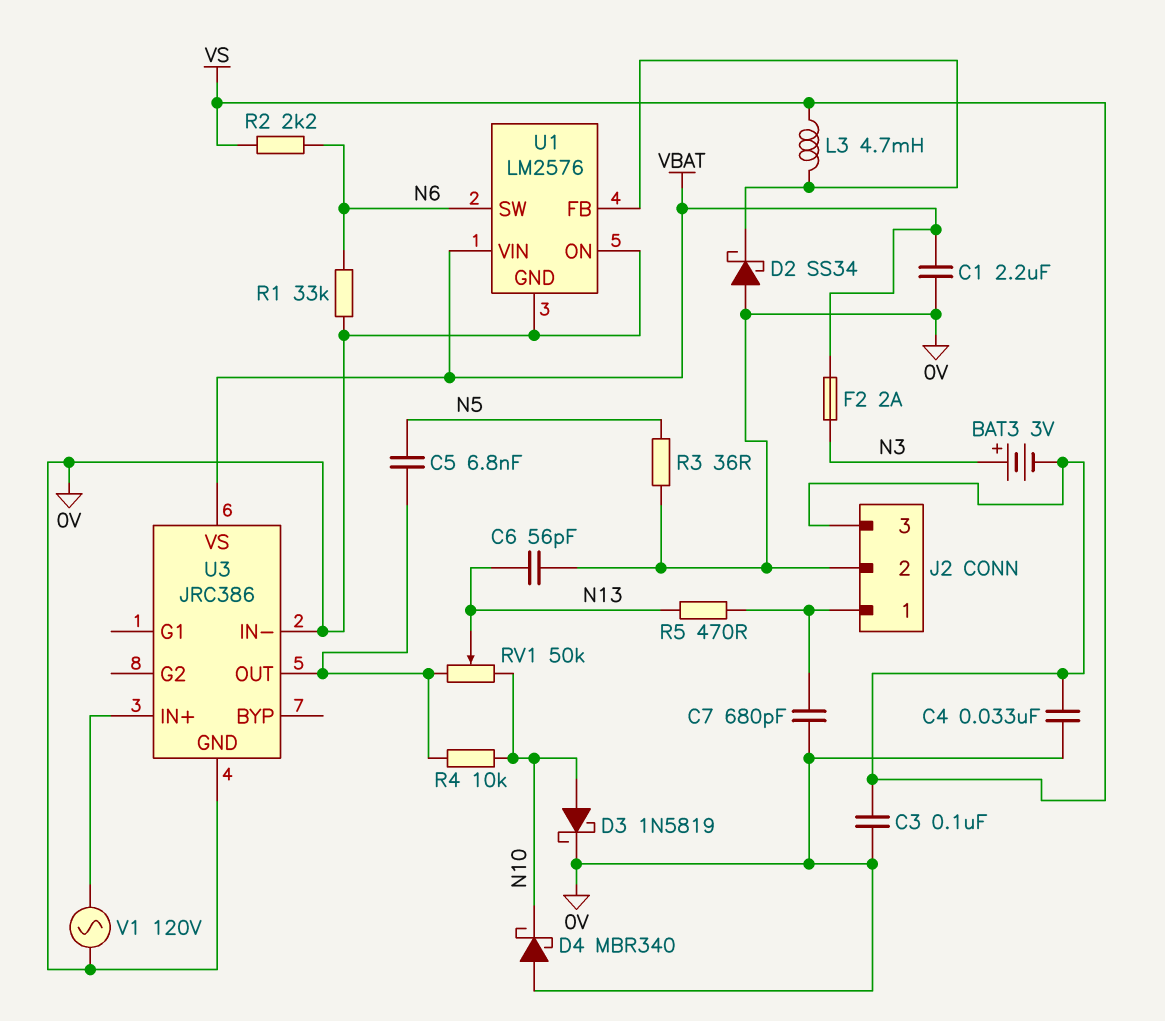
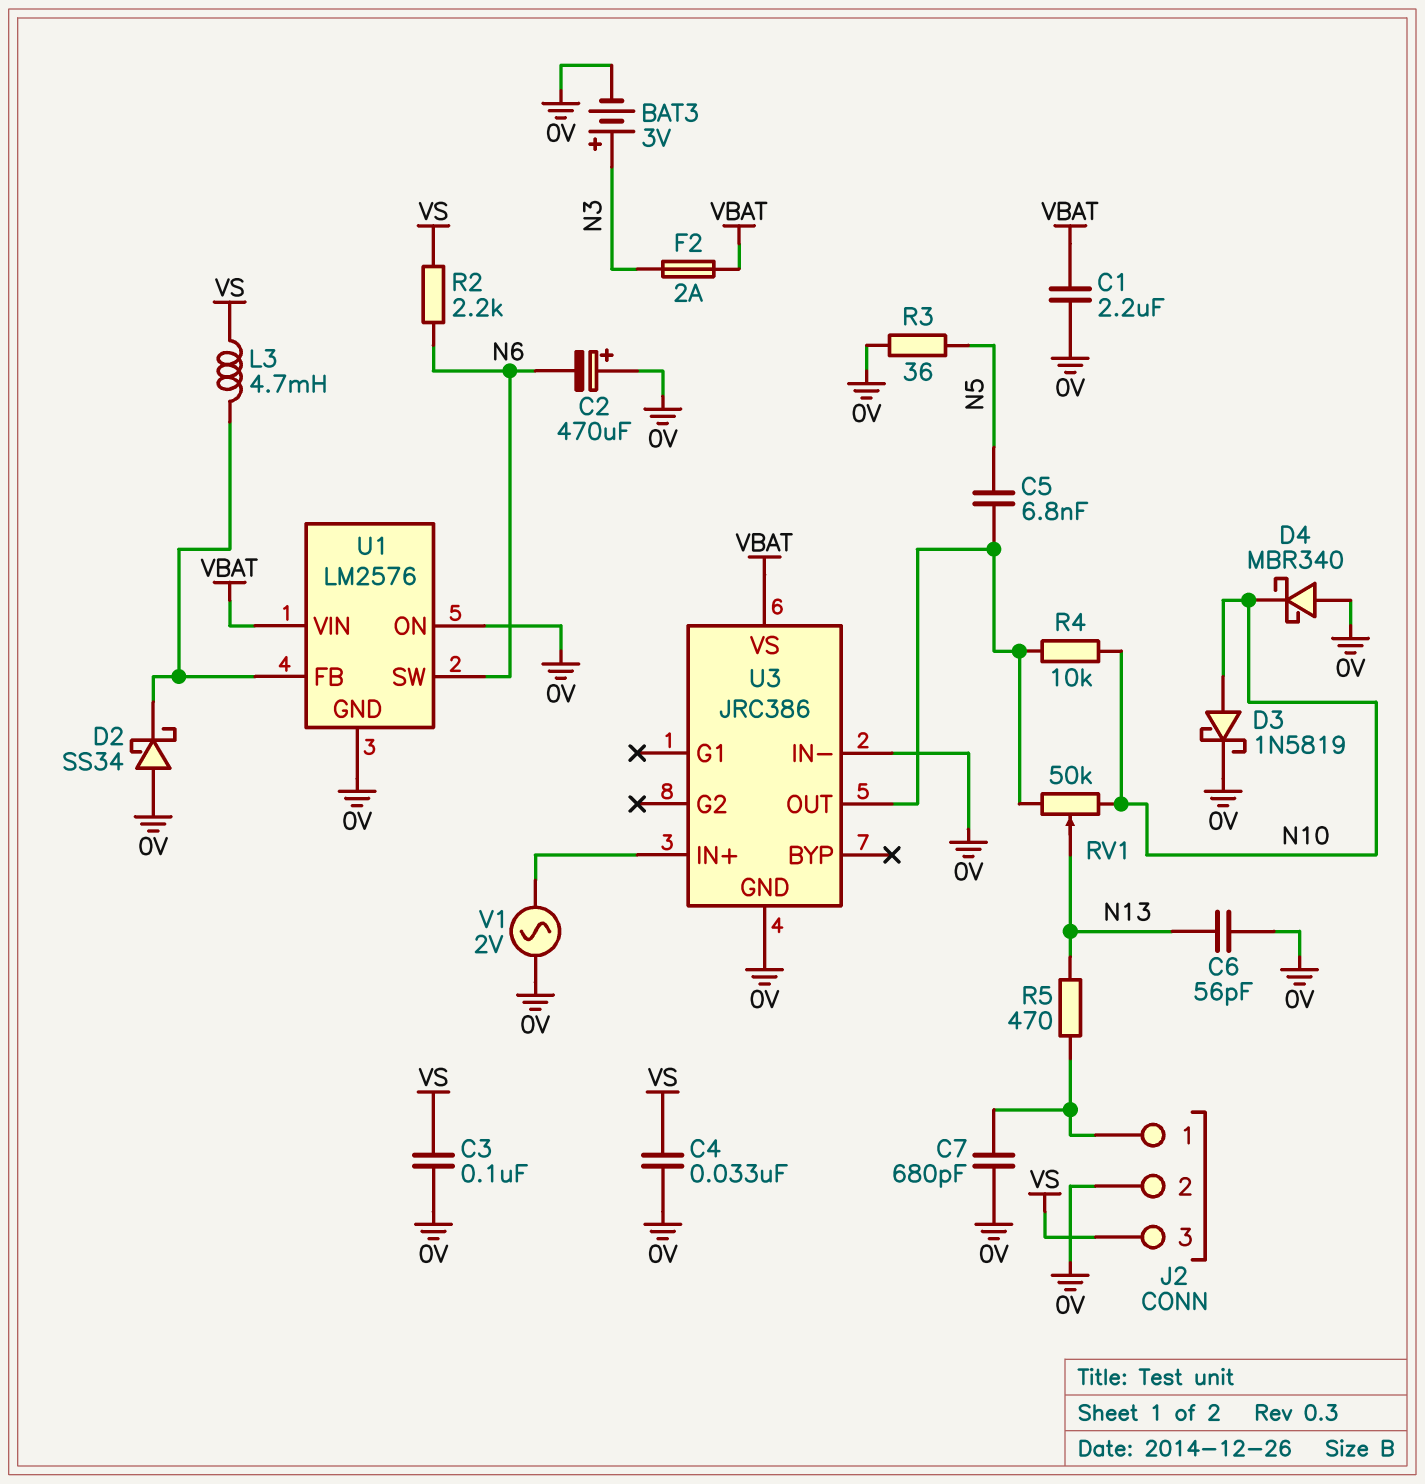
BAT3: 3V (plus N3, minus VS) -> 3V (plus N3, minus 0V)
C2: none -> 470uF (plus 0V, minus N6)
R1: 33k (0V, N6) -> none
V1: AC 120V (0V, U3/IN+) -> AC 2V (0V, U3/IN+)

